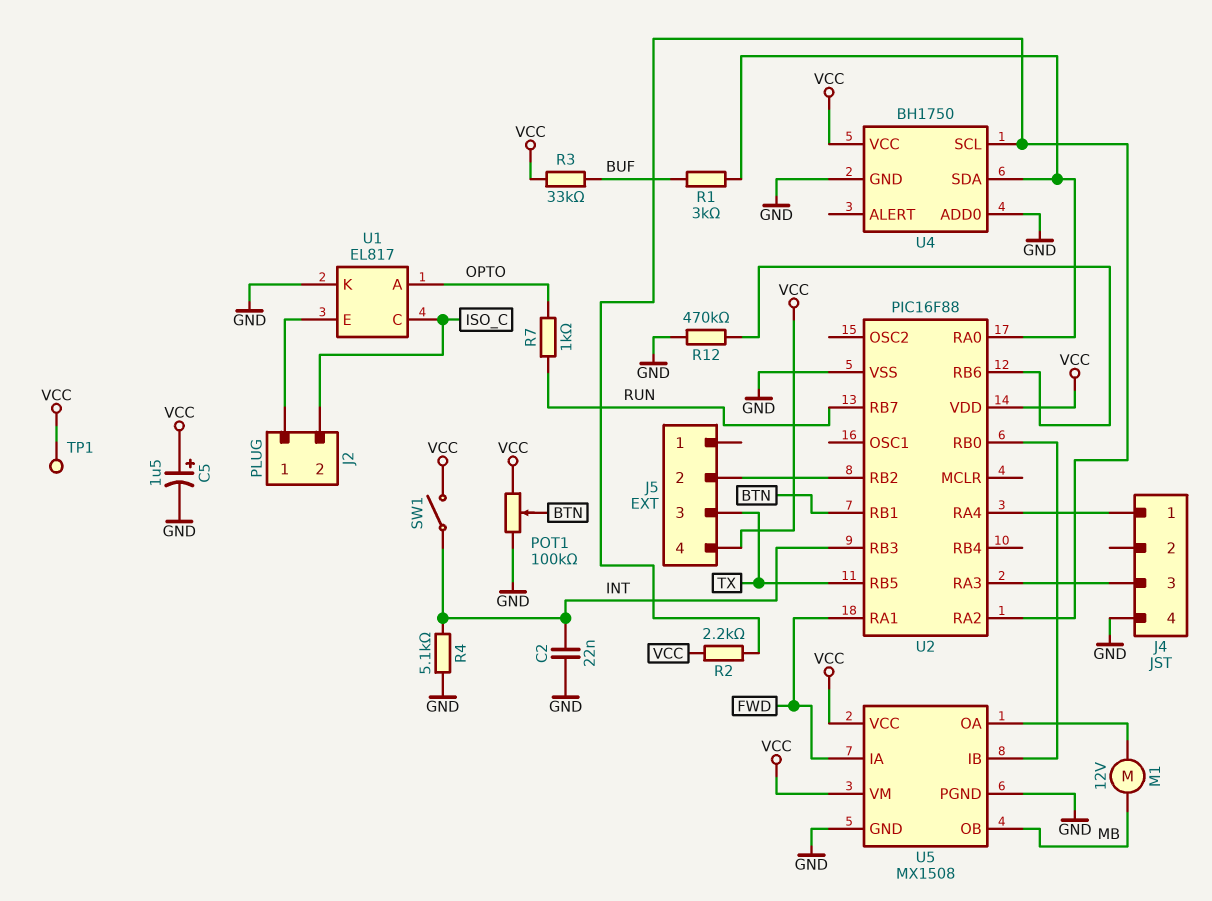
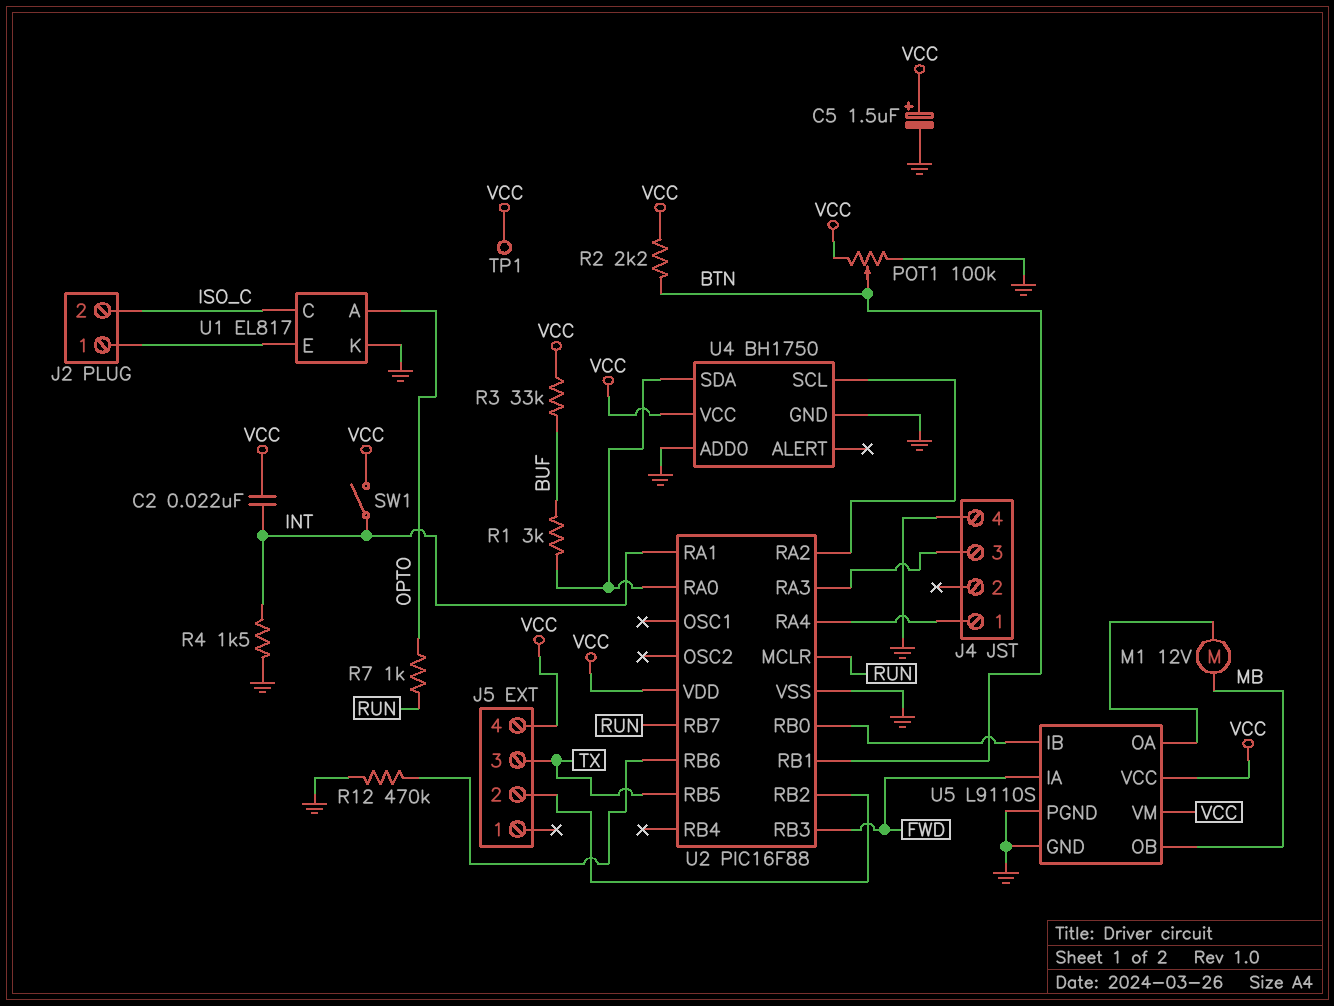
C2: 22nF (GND, INT) -> 22nF (INT, VCC)
R2: 2.2k (U2/RA2, VCC) -> 2.2k (BTN, VCC)
R4: 5.1k (GND, INT) -> 1.5k (GND, INT)
U2 pin MCLR: none -> RUN
U2 pin RA1: FWD -> INT
U2 pin RB3: INT -> FWD
U5: MX1508 -> L9110S

